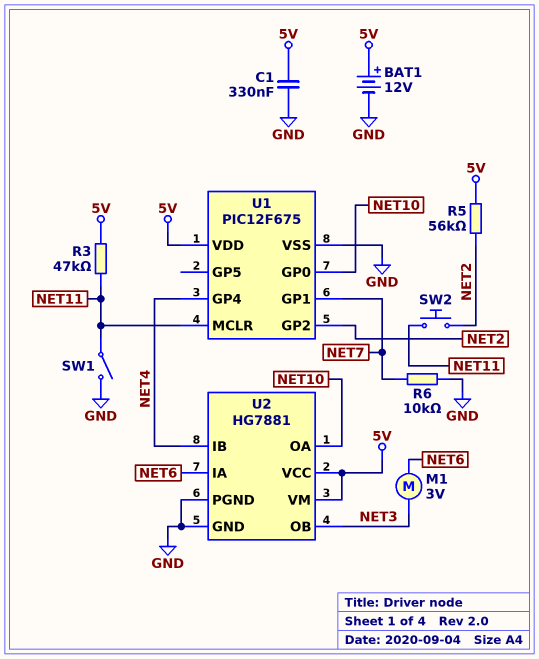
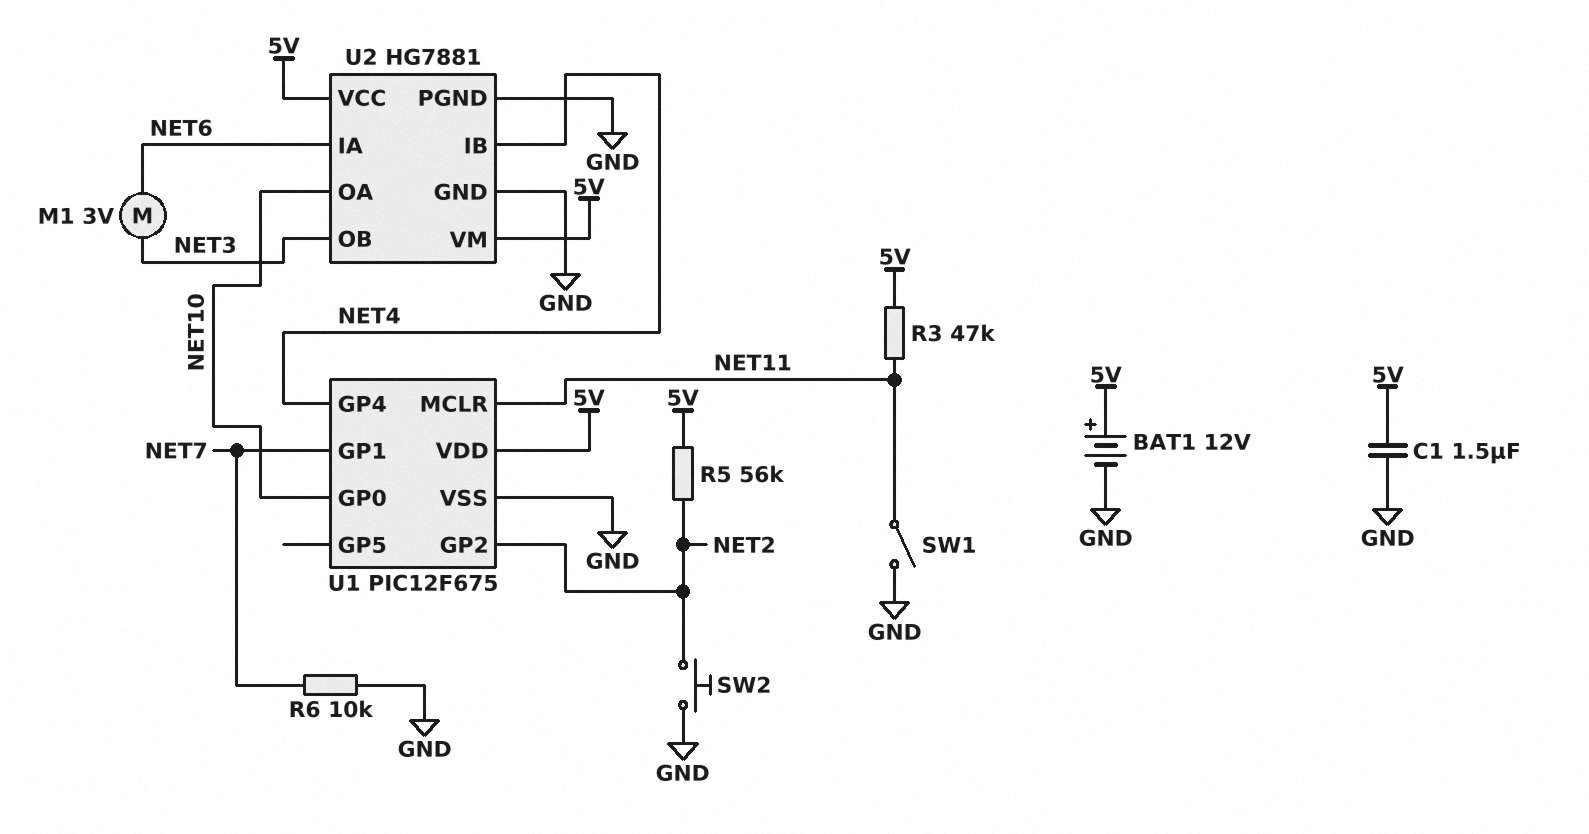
C1: 330nF (5V, GND) -> 1.5uF (5V, GND)
SW2: button (NET2, NET11) -> button (GND, NET2)

